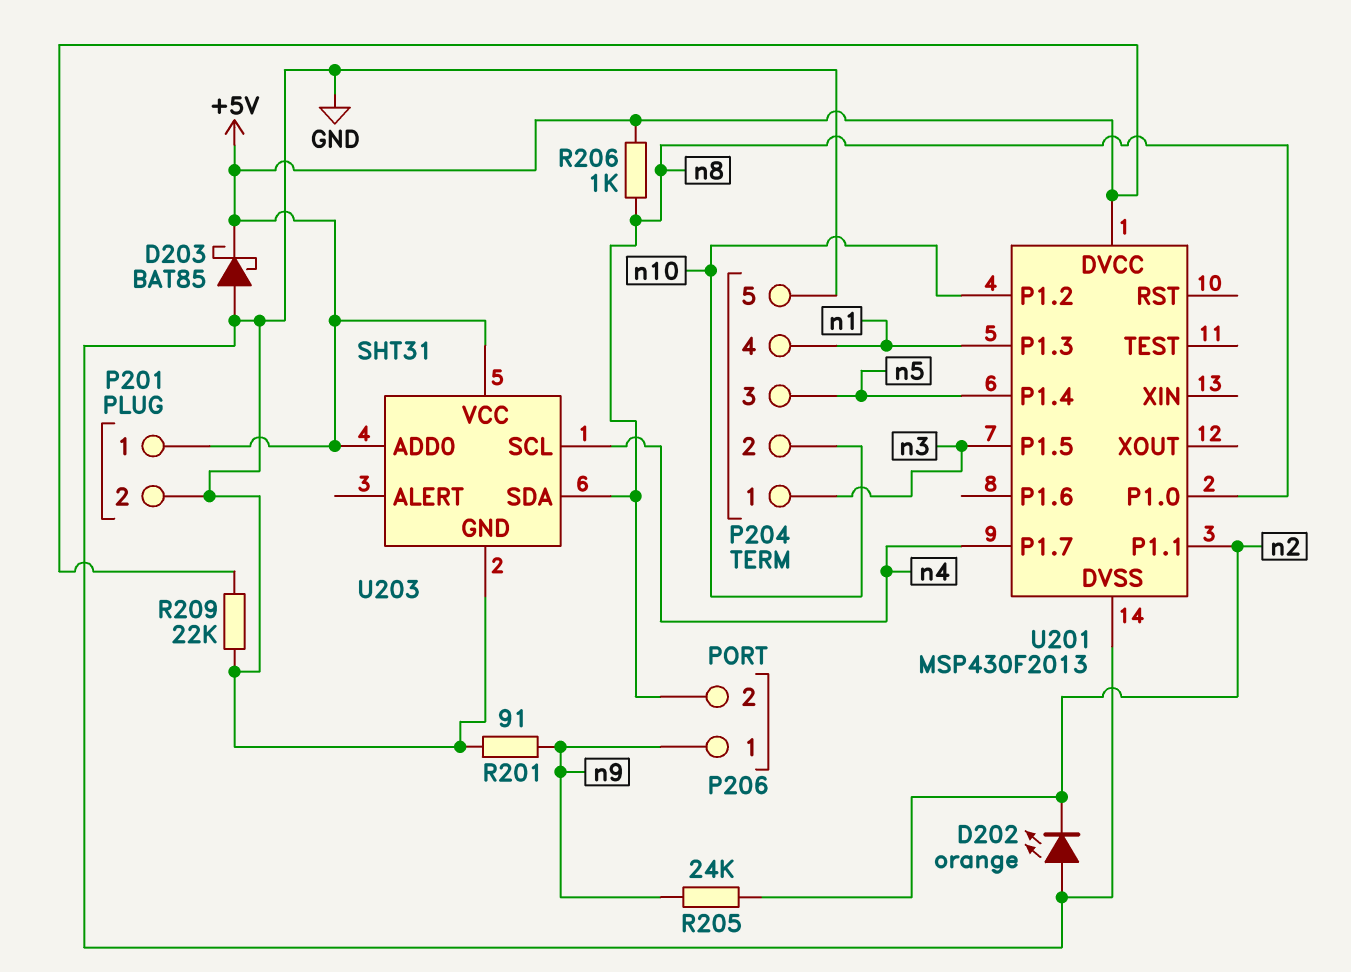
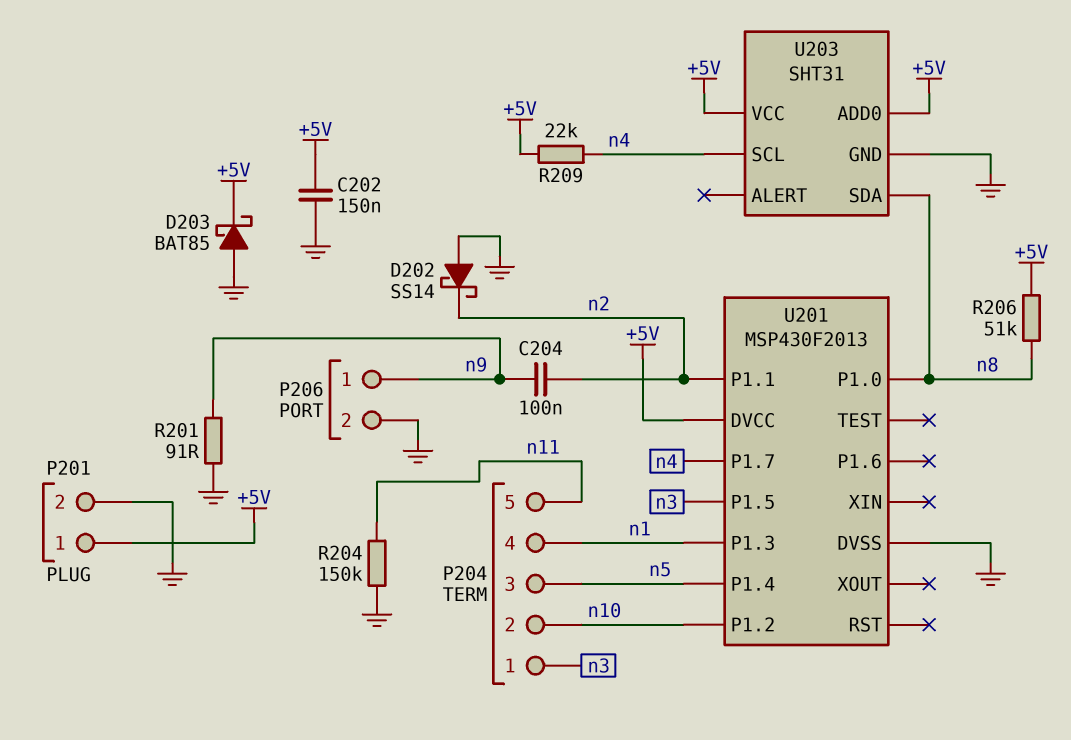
C202: none -> 150nF (+5V, GND)
C204: none -> 100nF (n2, n9)
D202: LED orange (A GND, K n2) -> schottky SS14 (A GND, K n2)
P204 pin 5: GND -> n11
P206 pin 2: n8 -> GND
R204: none -> 150k (GND, n11)
R205: 24k (n2, n9) -> none
R206: 1k (+5V, n8) -> 51k (+5V, n8)
R209: 22k (+5V, GND) -> 22k (+5V, n4)

